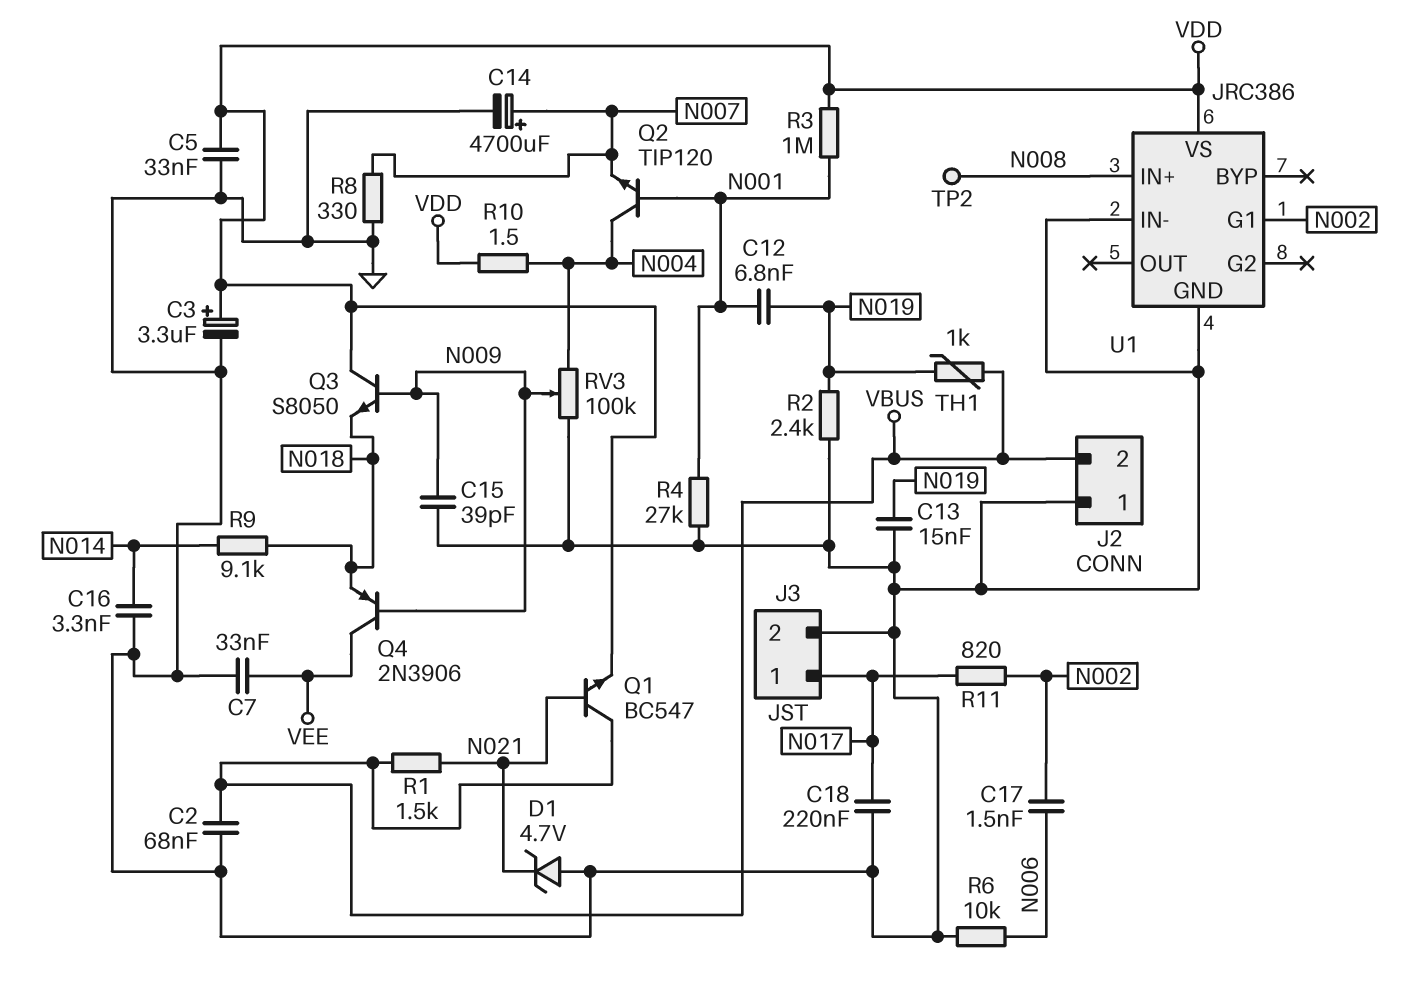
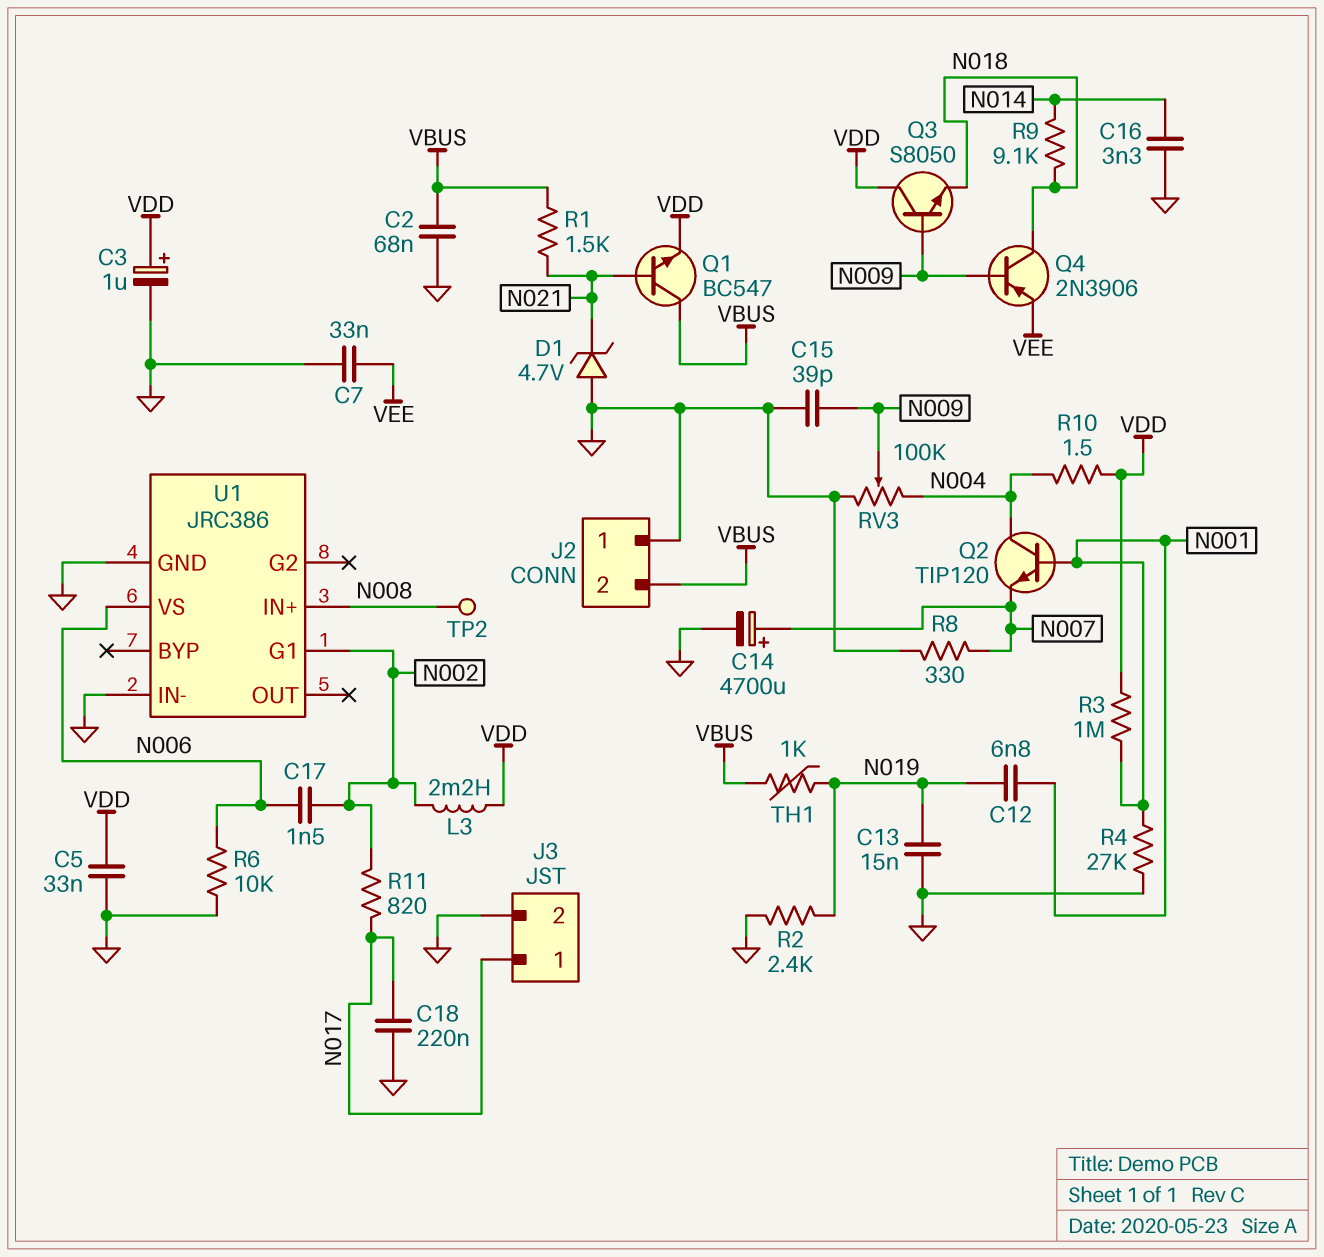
C3: 3.3uF (plus VDD, minus GND) -> 1uF (plus VDD, minus GND)
L3: none -> 2.2mH (N002, VDD)
Q4: PNP 2N3906 (B N009, C VEE, E N018) -> PNP 2N3906 (B N009, C N018, E VEE)
U1 pin VS: VDD -> N006

